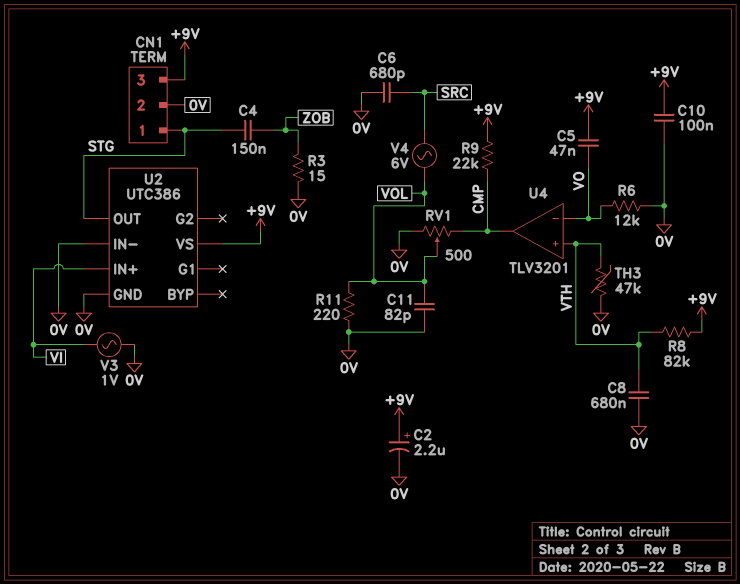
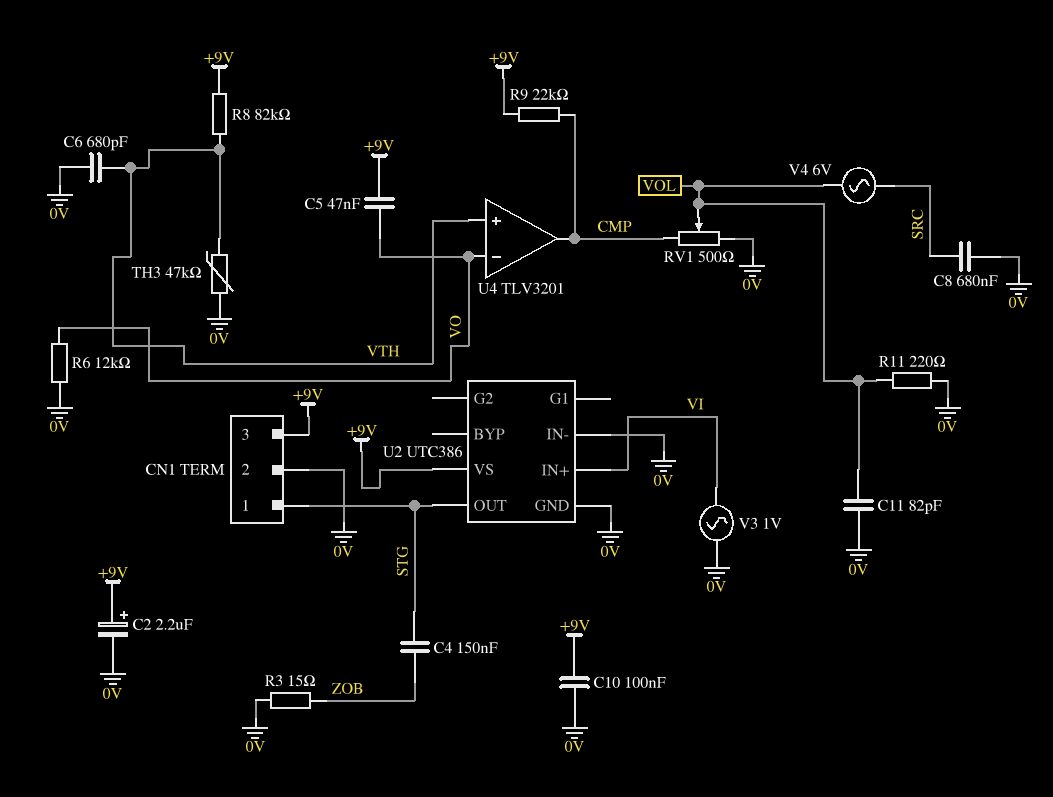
C6: 680pF (0V, SRC) -> 680pF (0V, VTH)
C8: 680nF (0V, VTH) -> 680nF (0V, SRC)

